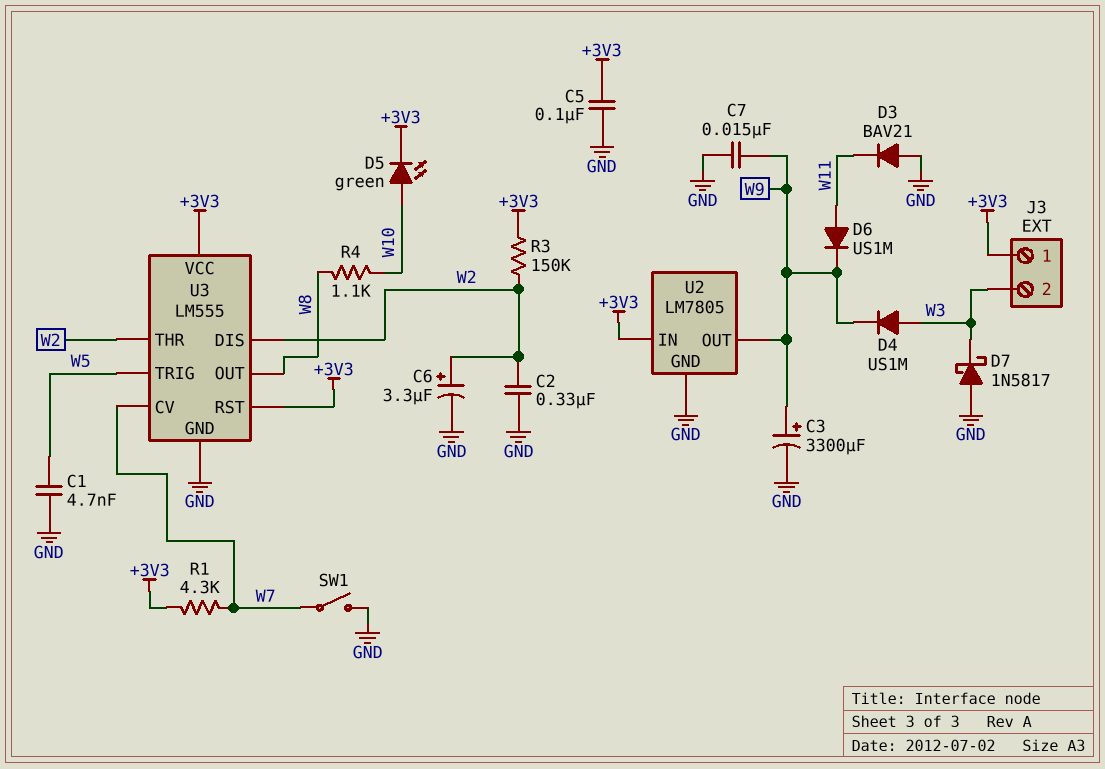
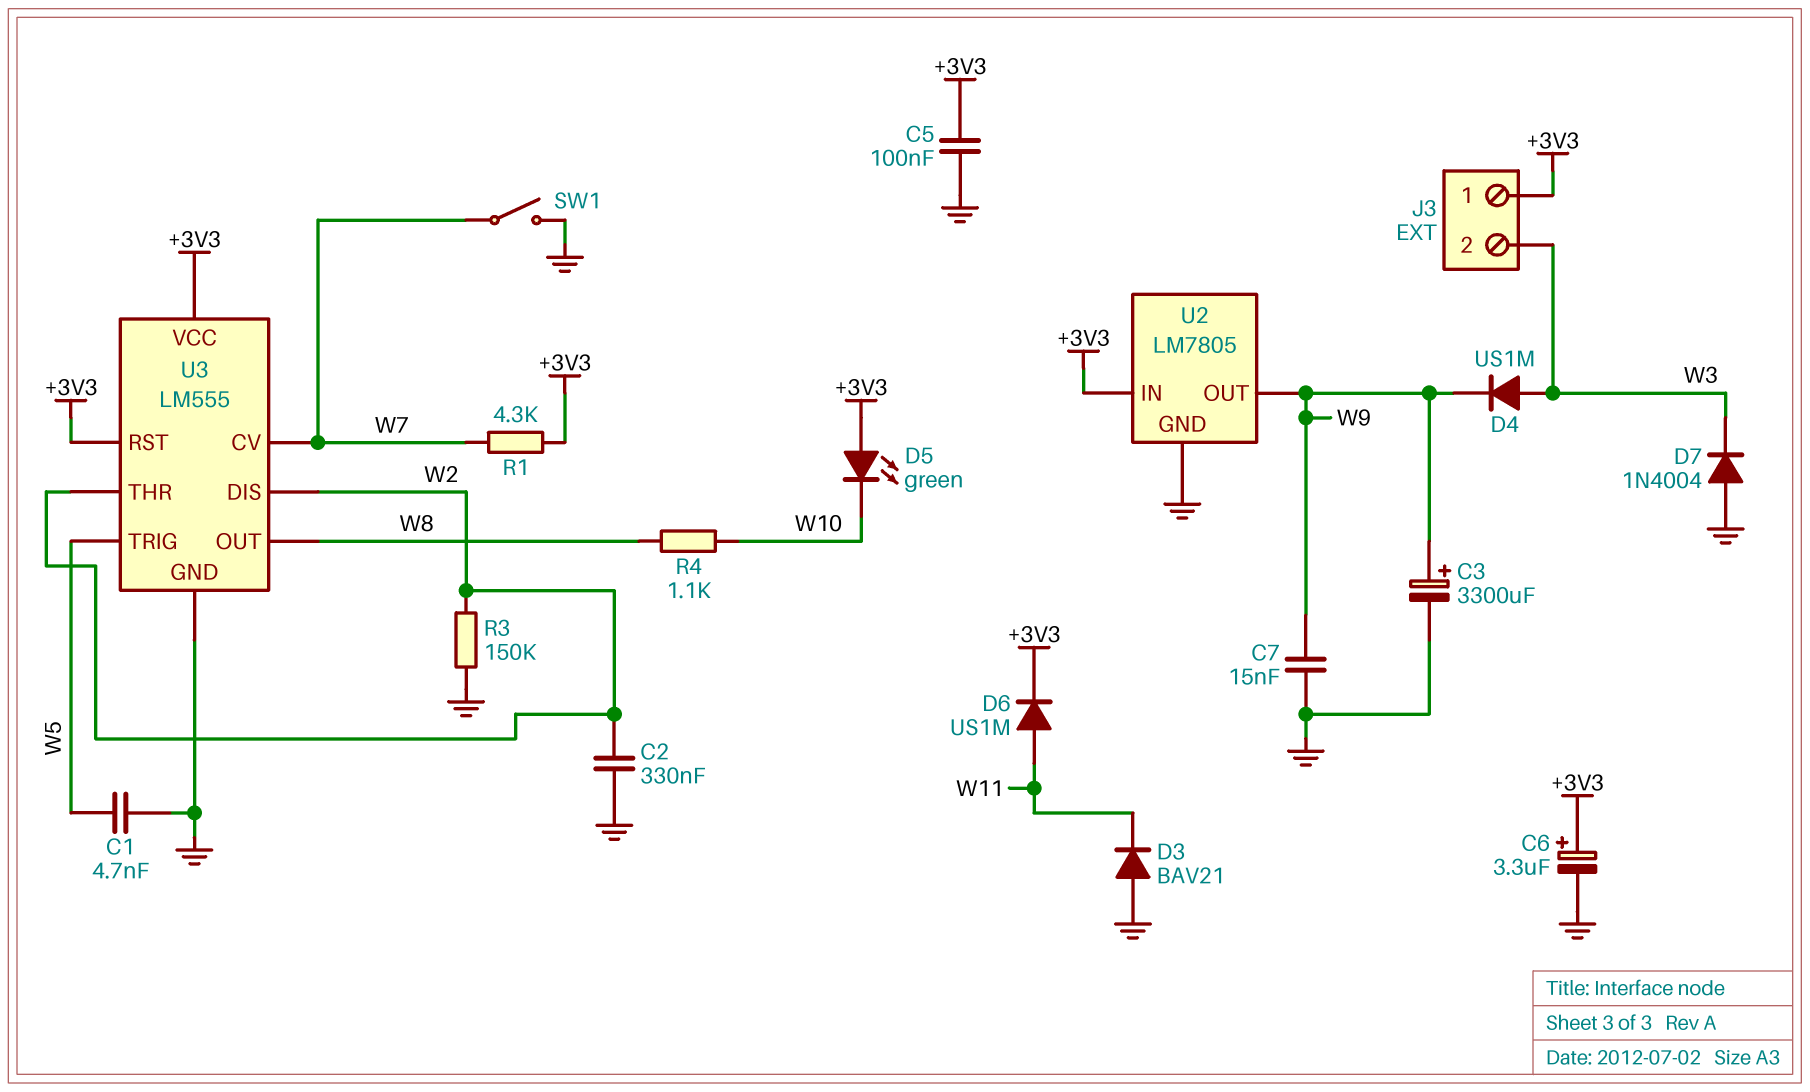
C6: 3.3uF (plus W2, minus GND) -> 3.3uF (plus +3V3, minus GND)
D5: LED green (A W10, K +3V3) -> LED green (A +3V3, K W10)
D6: diode US1M (A W11, K W9) -> diode US1M (A W11, K +3V3)
D7: schottky 1N5817 (A GND, K W3) -> diode 1N4004 (A GND, K W3)
R3: 150k (+3V3, W2) -> 150k (GND, W2)

